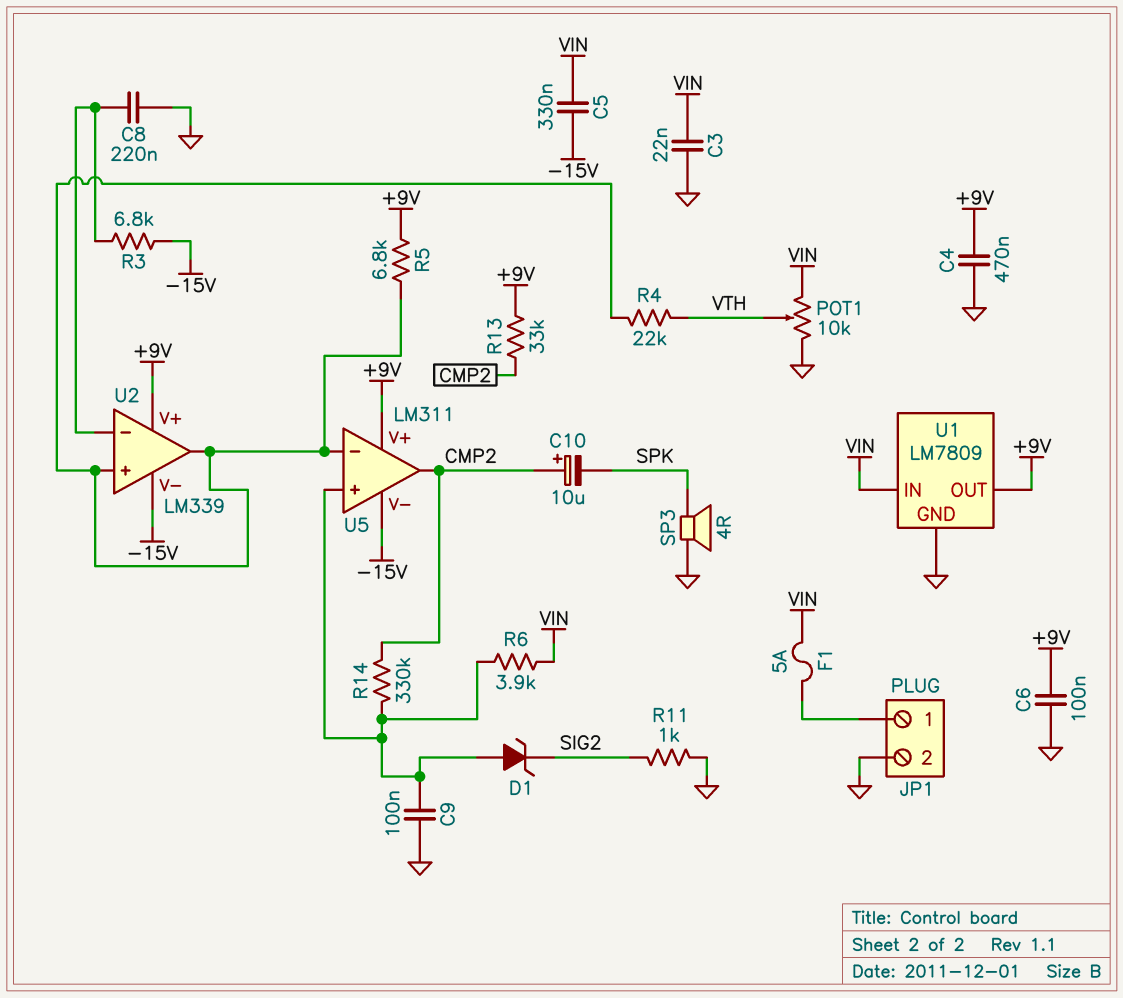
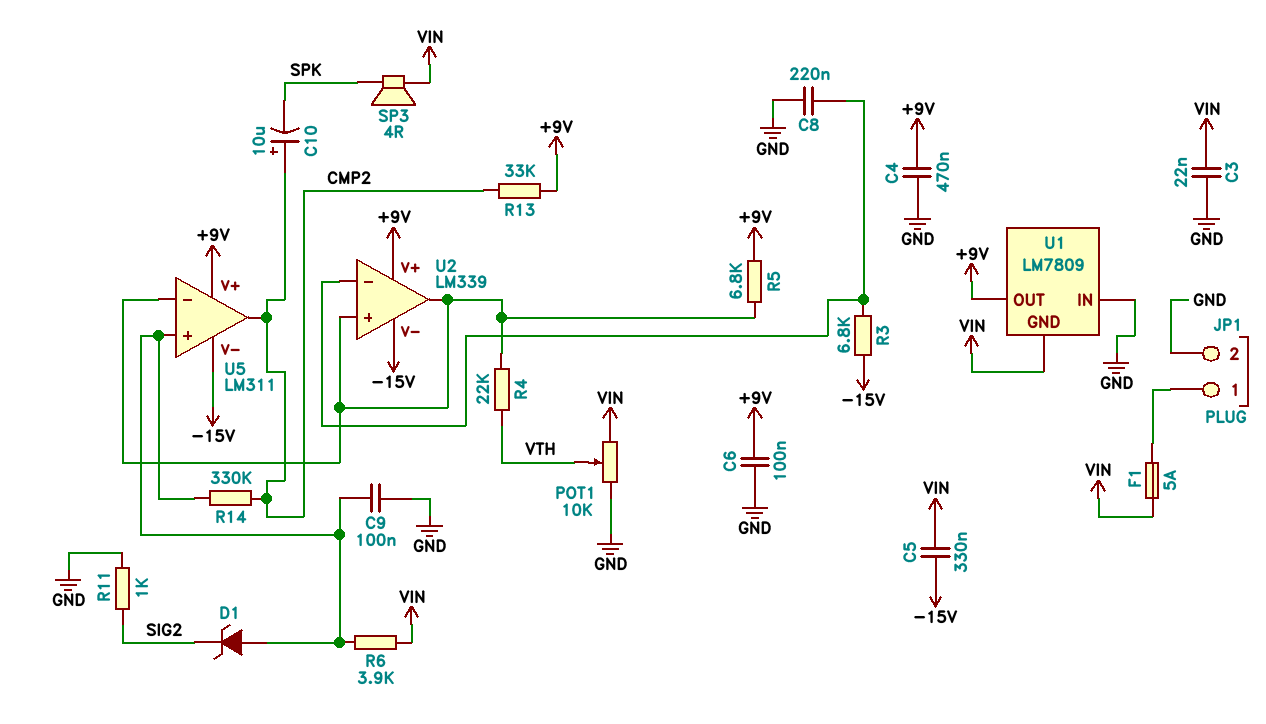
SP3: speaker 4R (GND, SPK) -> speaker 4R (SPK, VIN)
U1 pin GND: GND -> VIN
U1 pin IN: VIN -> GND

